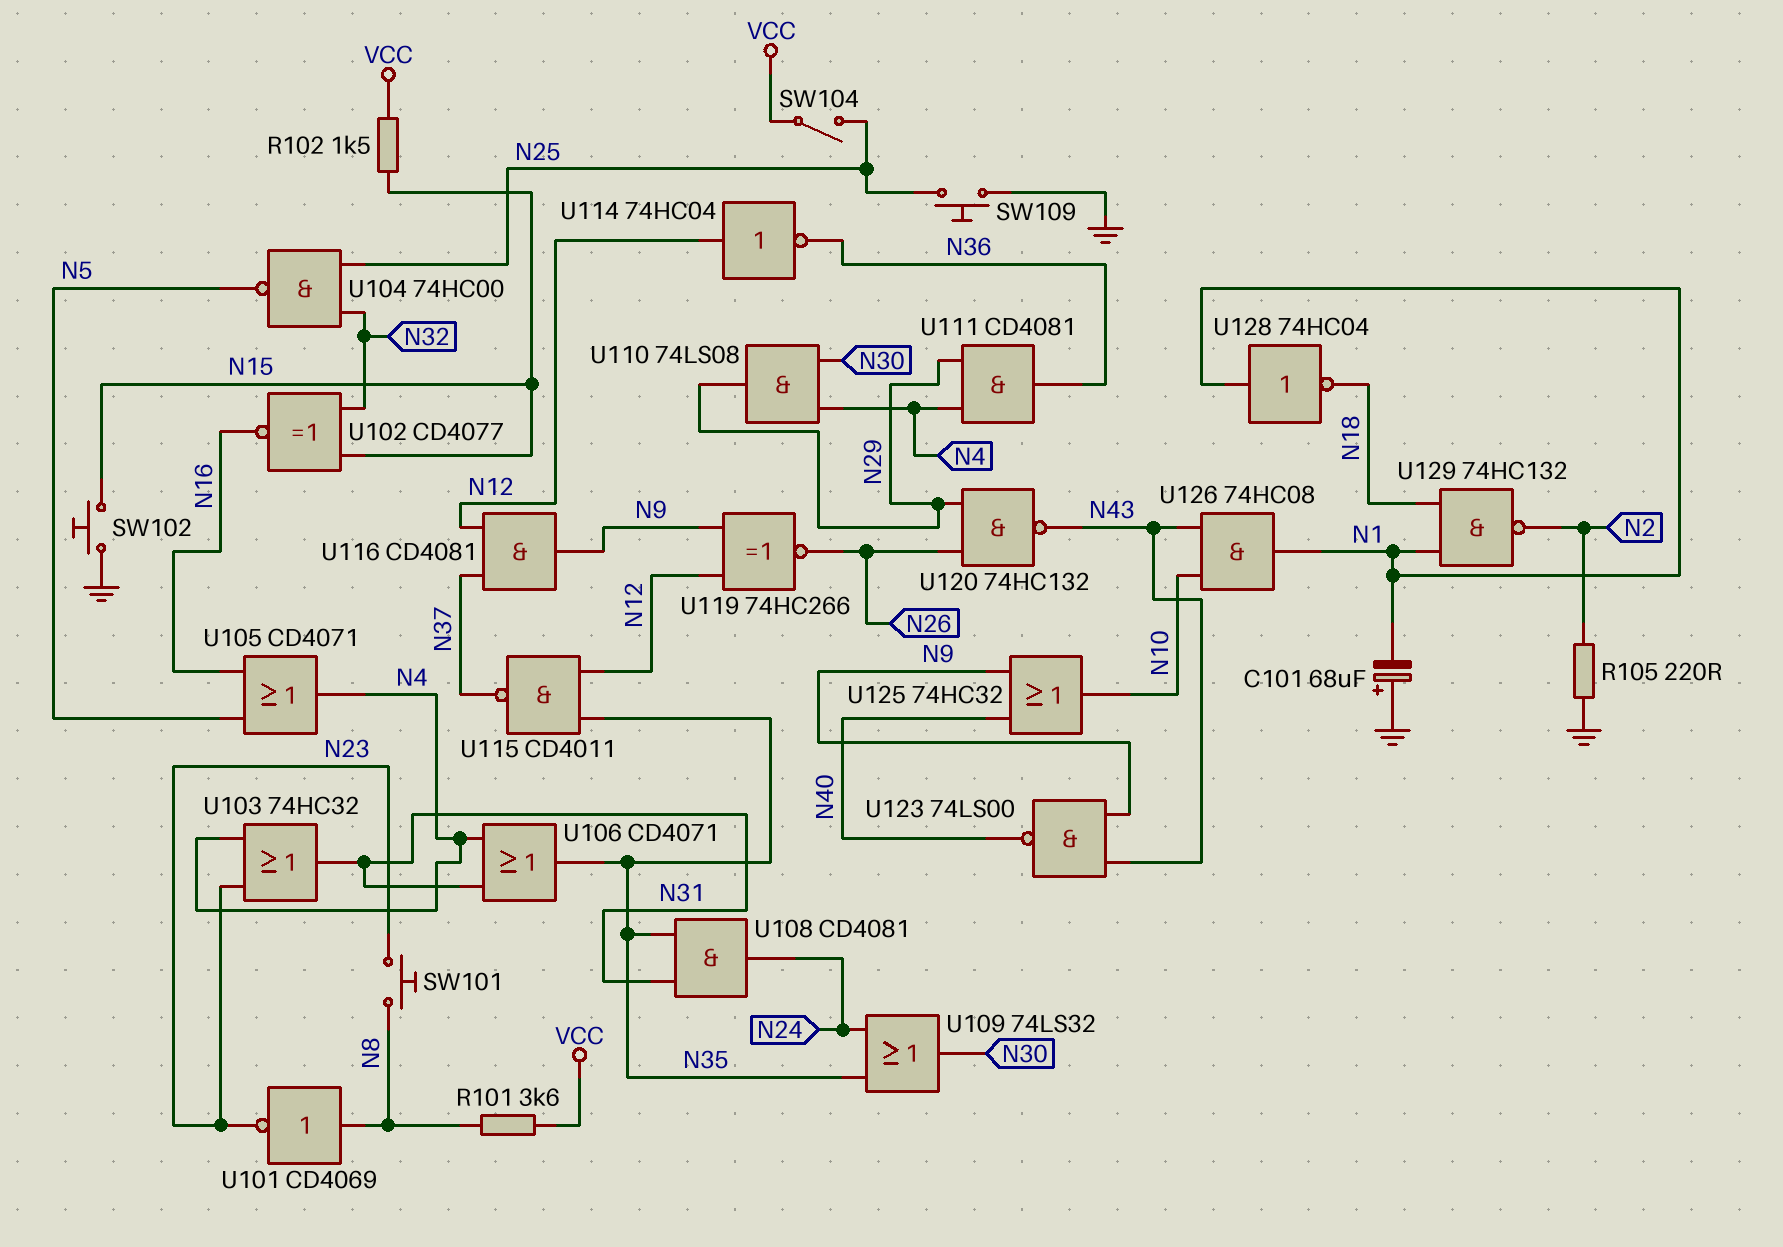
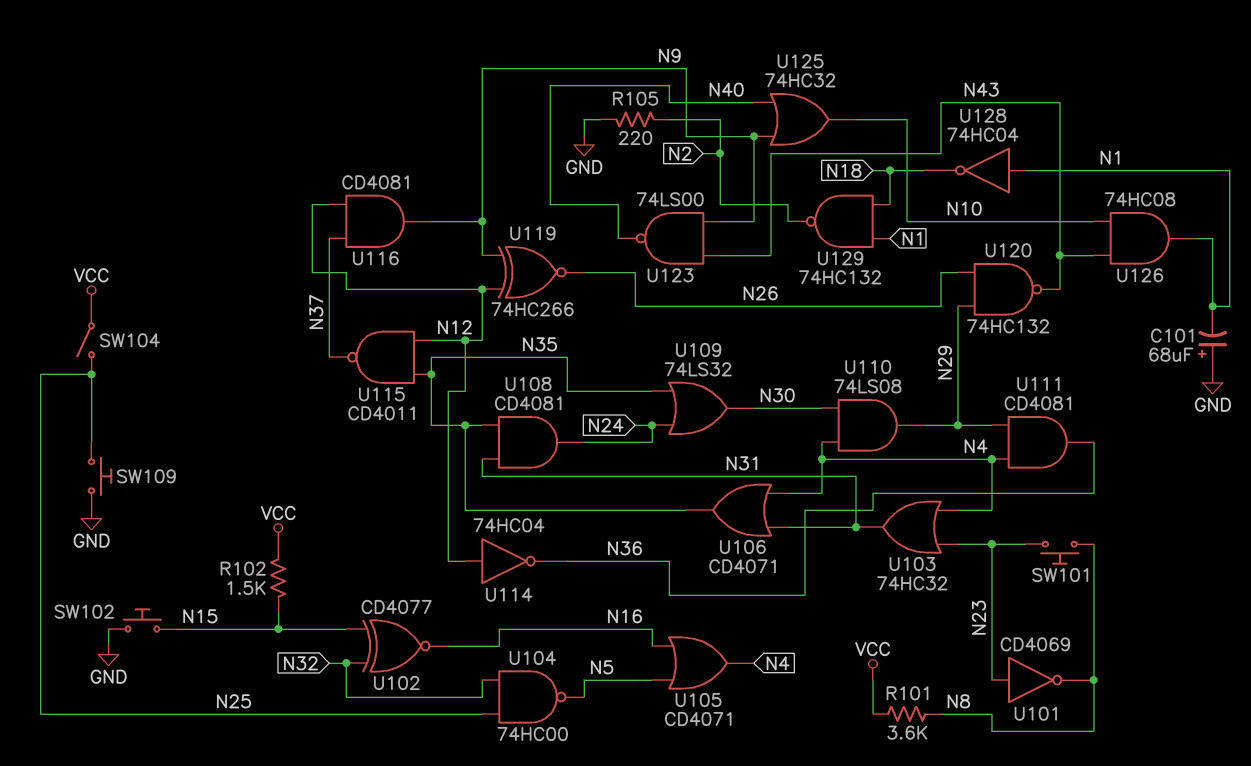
U101: NOT CD4069 (in N8, out N23) -> NOT CD4069 (in N23, out N8)

